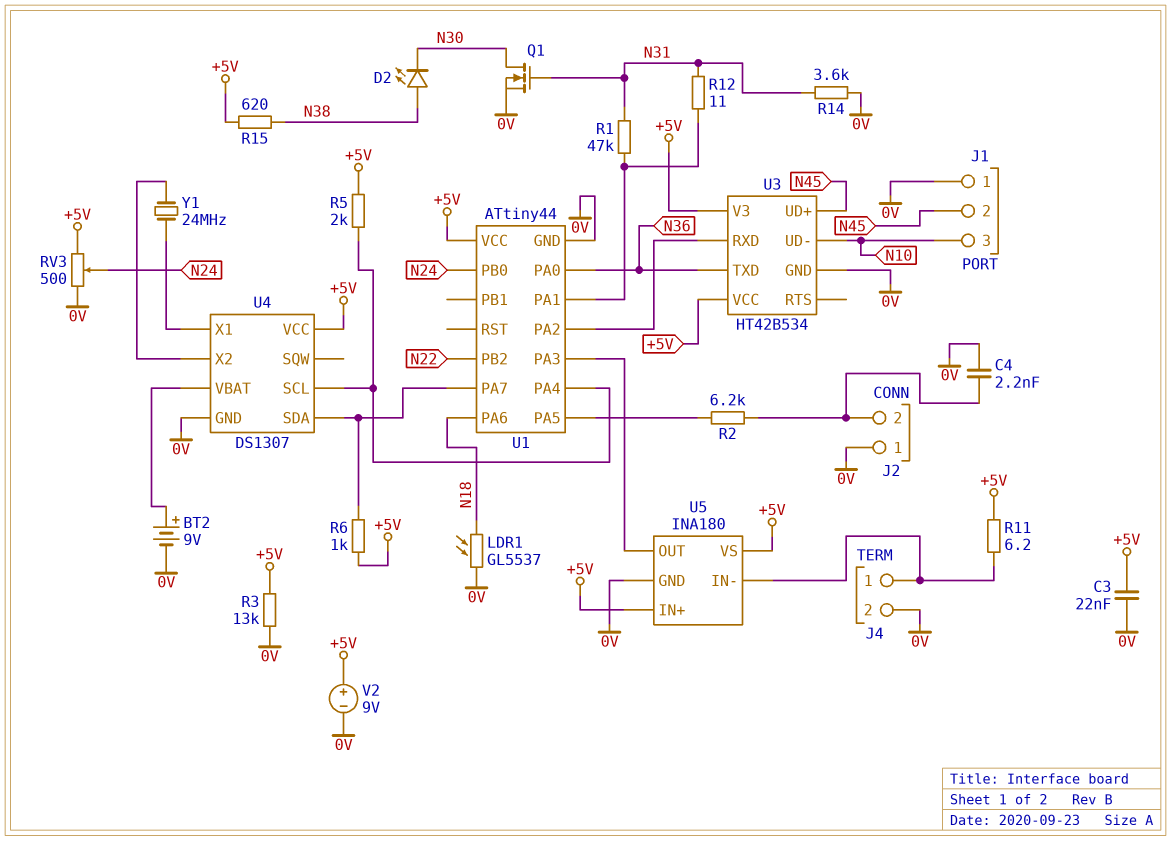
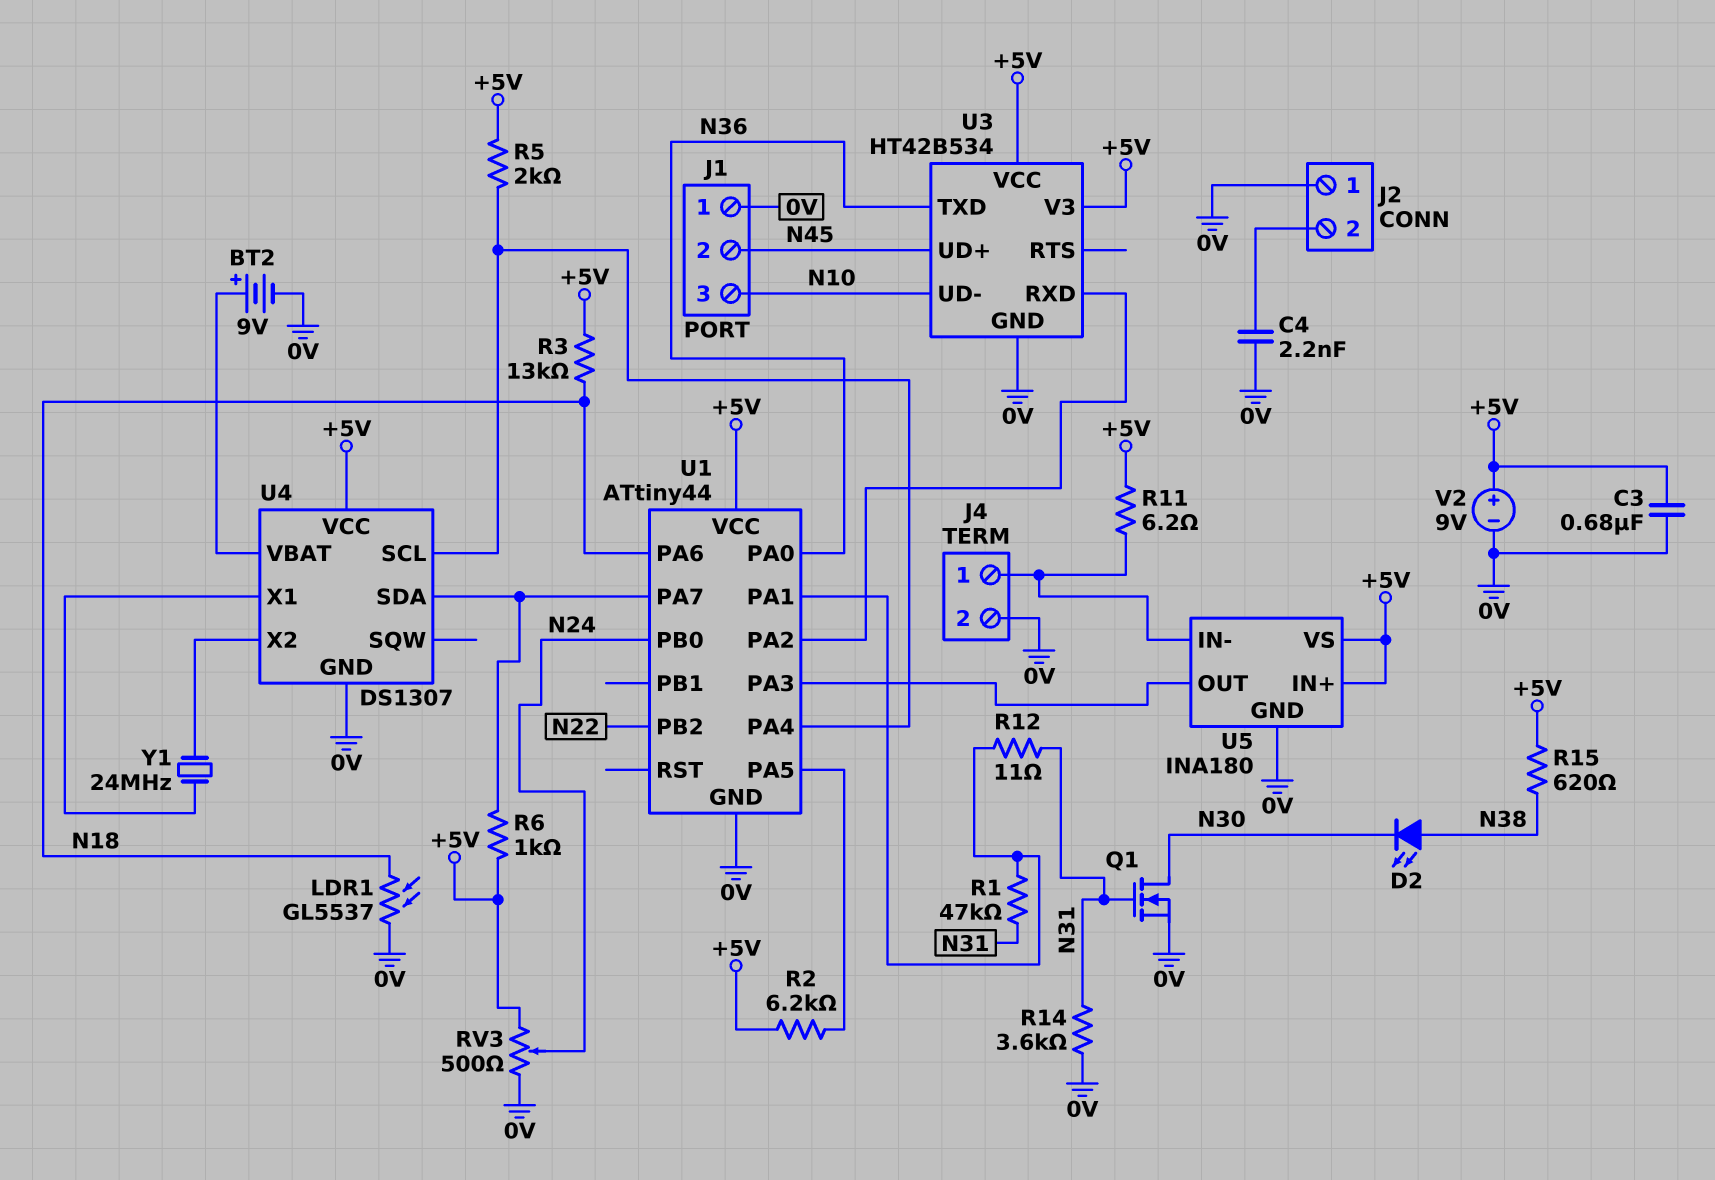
C3: 22nF (+5V, 0V) -> 680nF (+5V, 0V)
R2: 6.2k (J2/2, U1/PA5) -> 6.2k (+5V, U1/PA5)
R3: 13k (+5V, 0V) -> 13k (+5V, N18)

